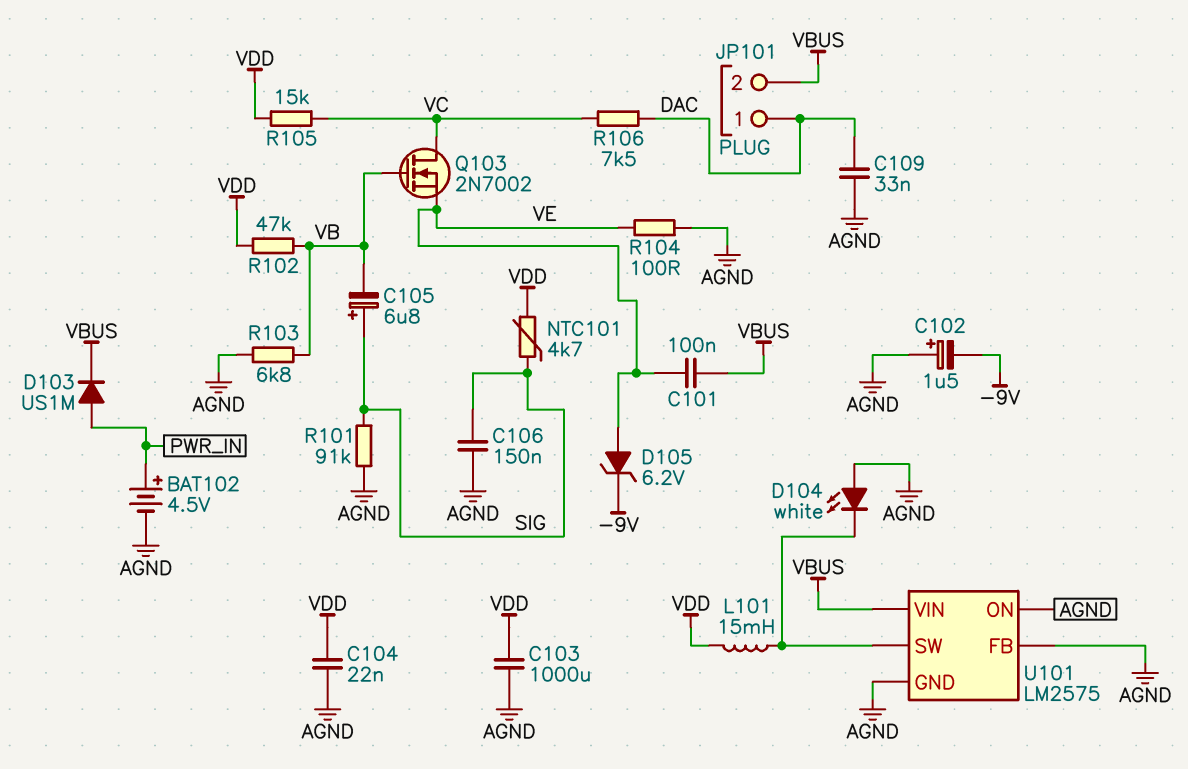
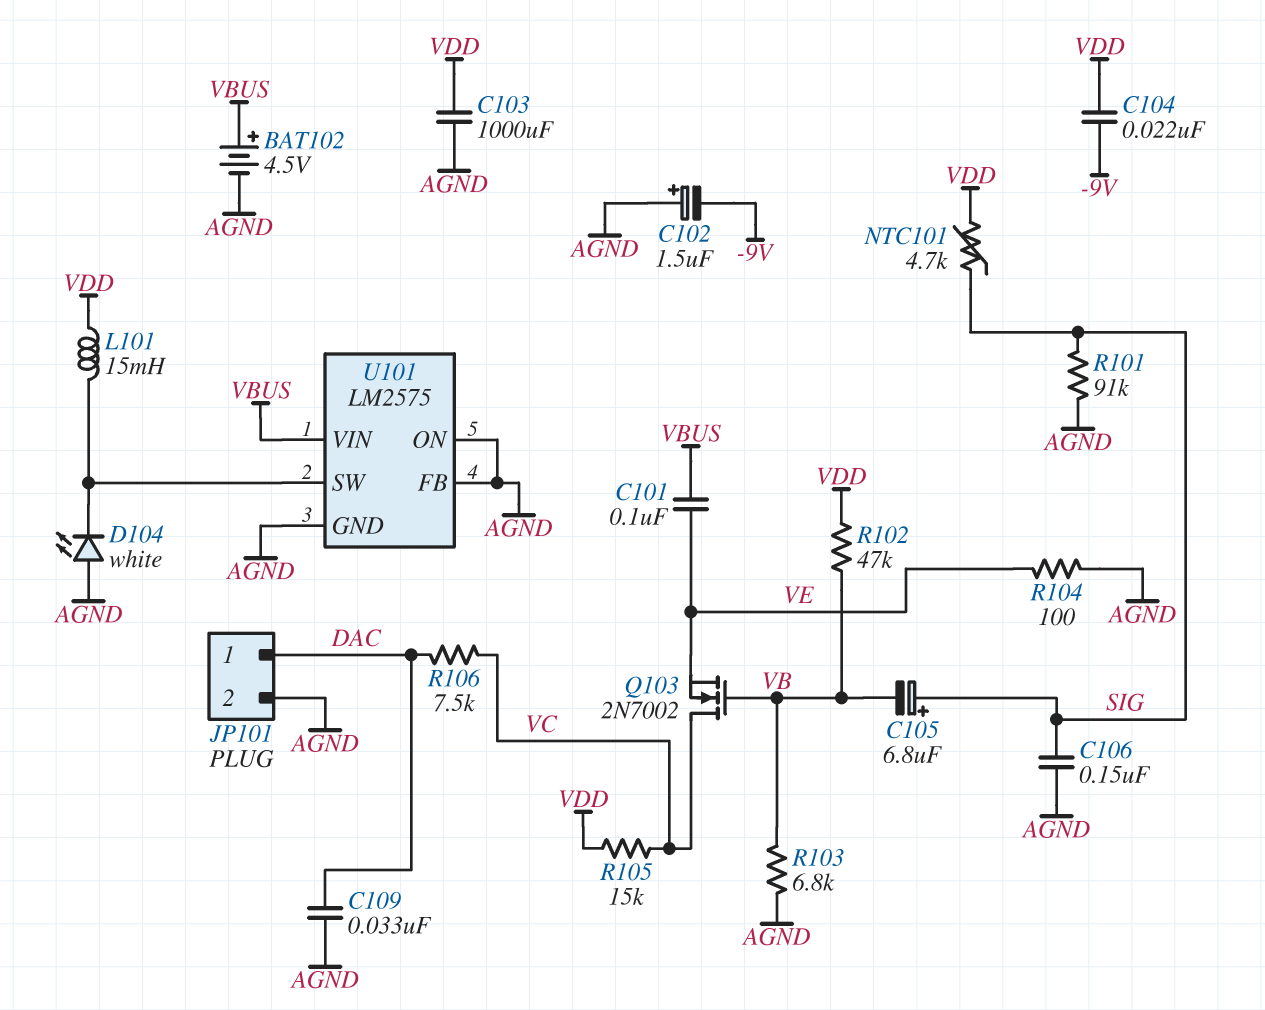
BAT102: 4.5V (plus PWR_IN, minus AGND) -> 4.5V (plus VBUS, minus AGND)
C104: 22nF (AGND, VDD) -> 22nF (-9V, VDD)
D103: diode US1M (A PWR_IN, K VBUS) -> none
D105: zener 6.2V (A VE, K -9V) -> none
JP101 pin 2: VBUS -> AGND

